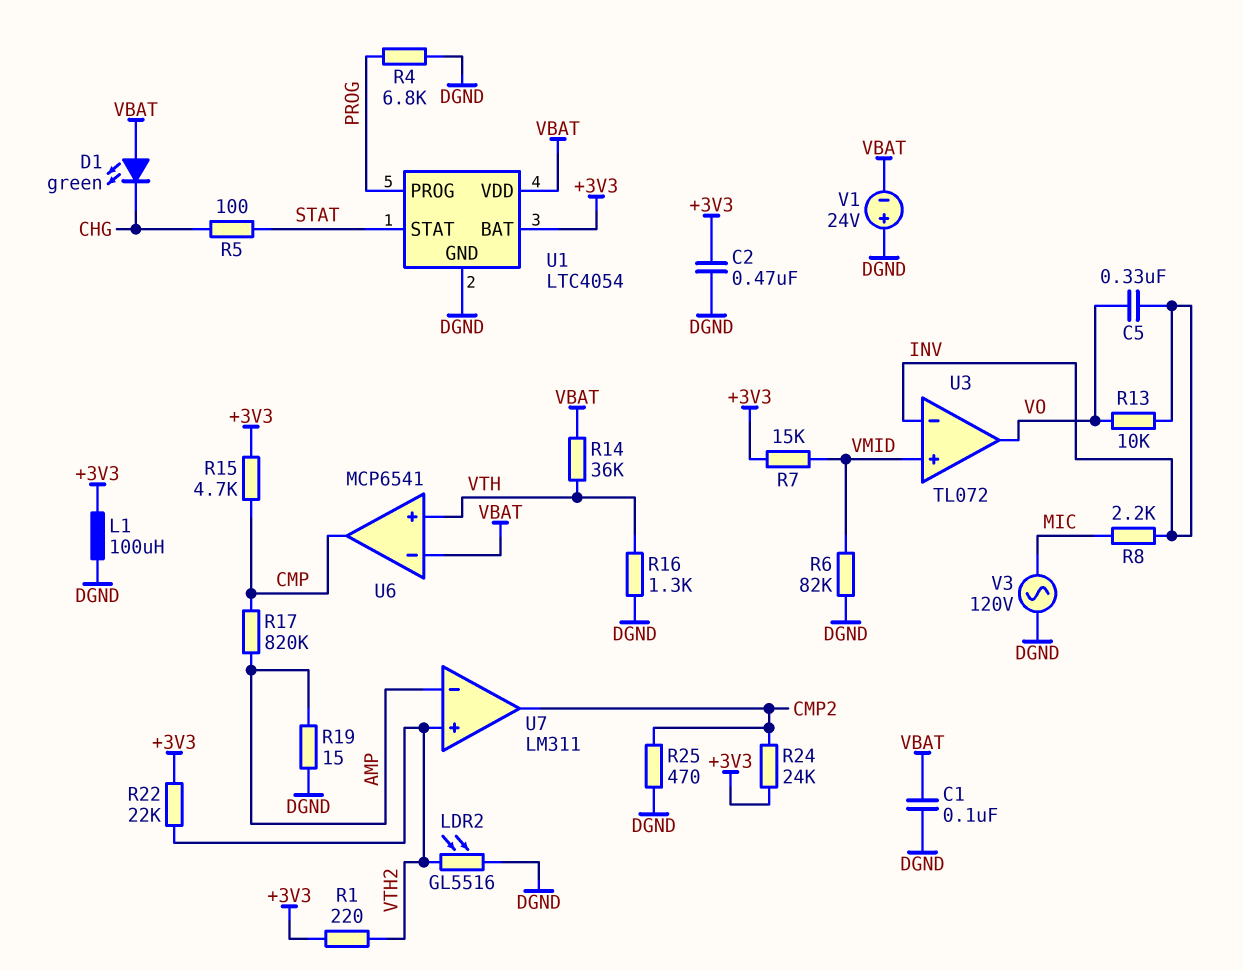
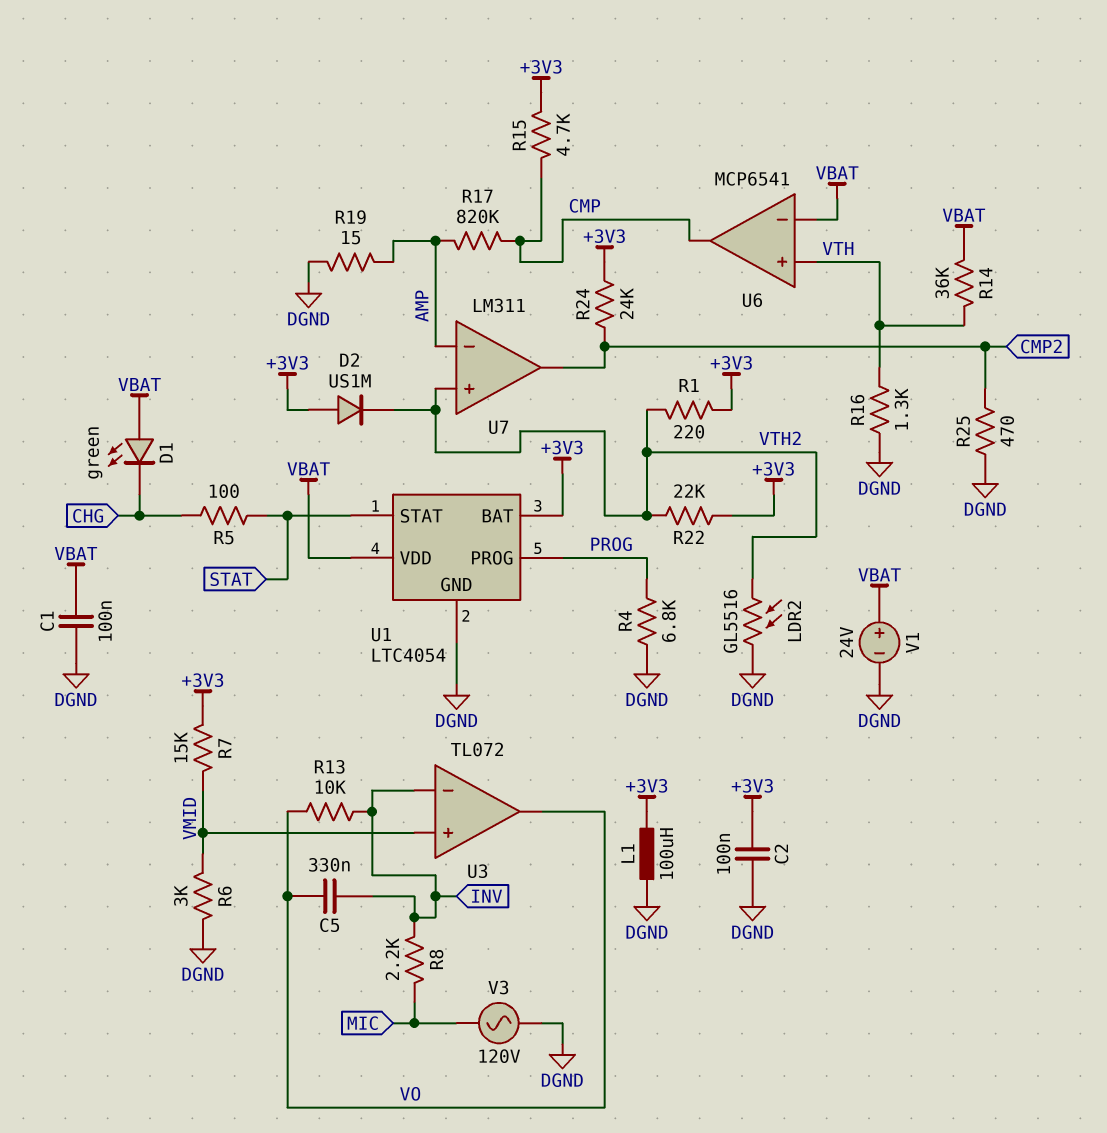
C2: 470nF (+3V3, DGND) -> 100nF (+3V3, DGND)
D2: none -> diode US1M (A +3V3, K VTH2)
R6: 82k (DGND, VMID) -> 3k (DGND, VMID)
V1: 24V (plus DGND, minus VBAT) -> 24V (plus VBAT, minus DGND)

